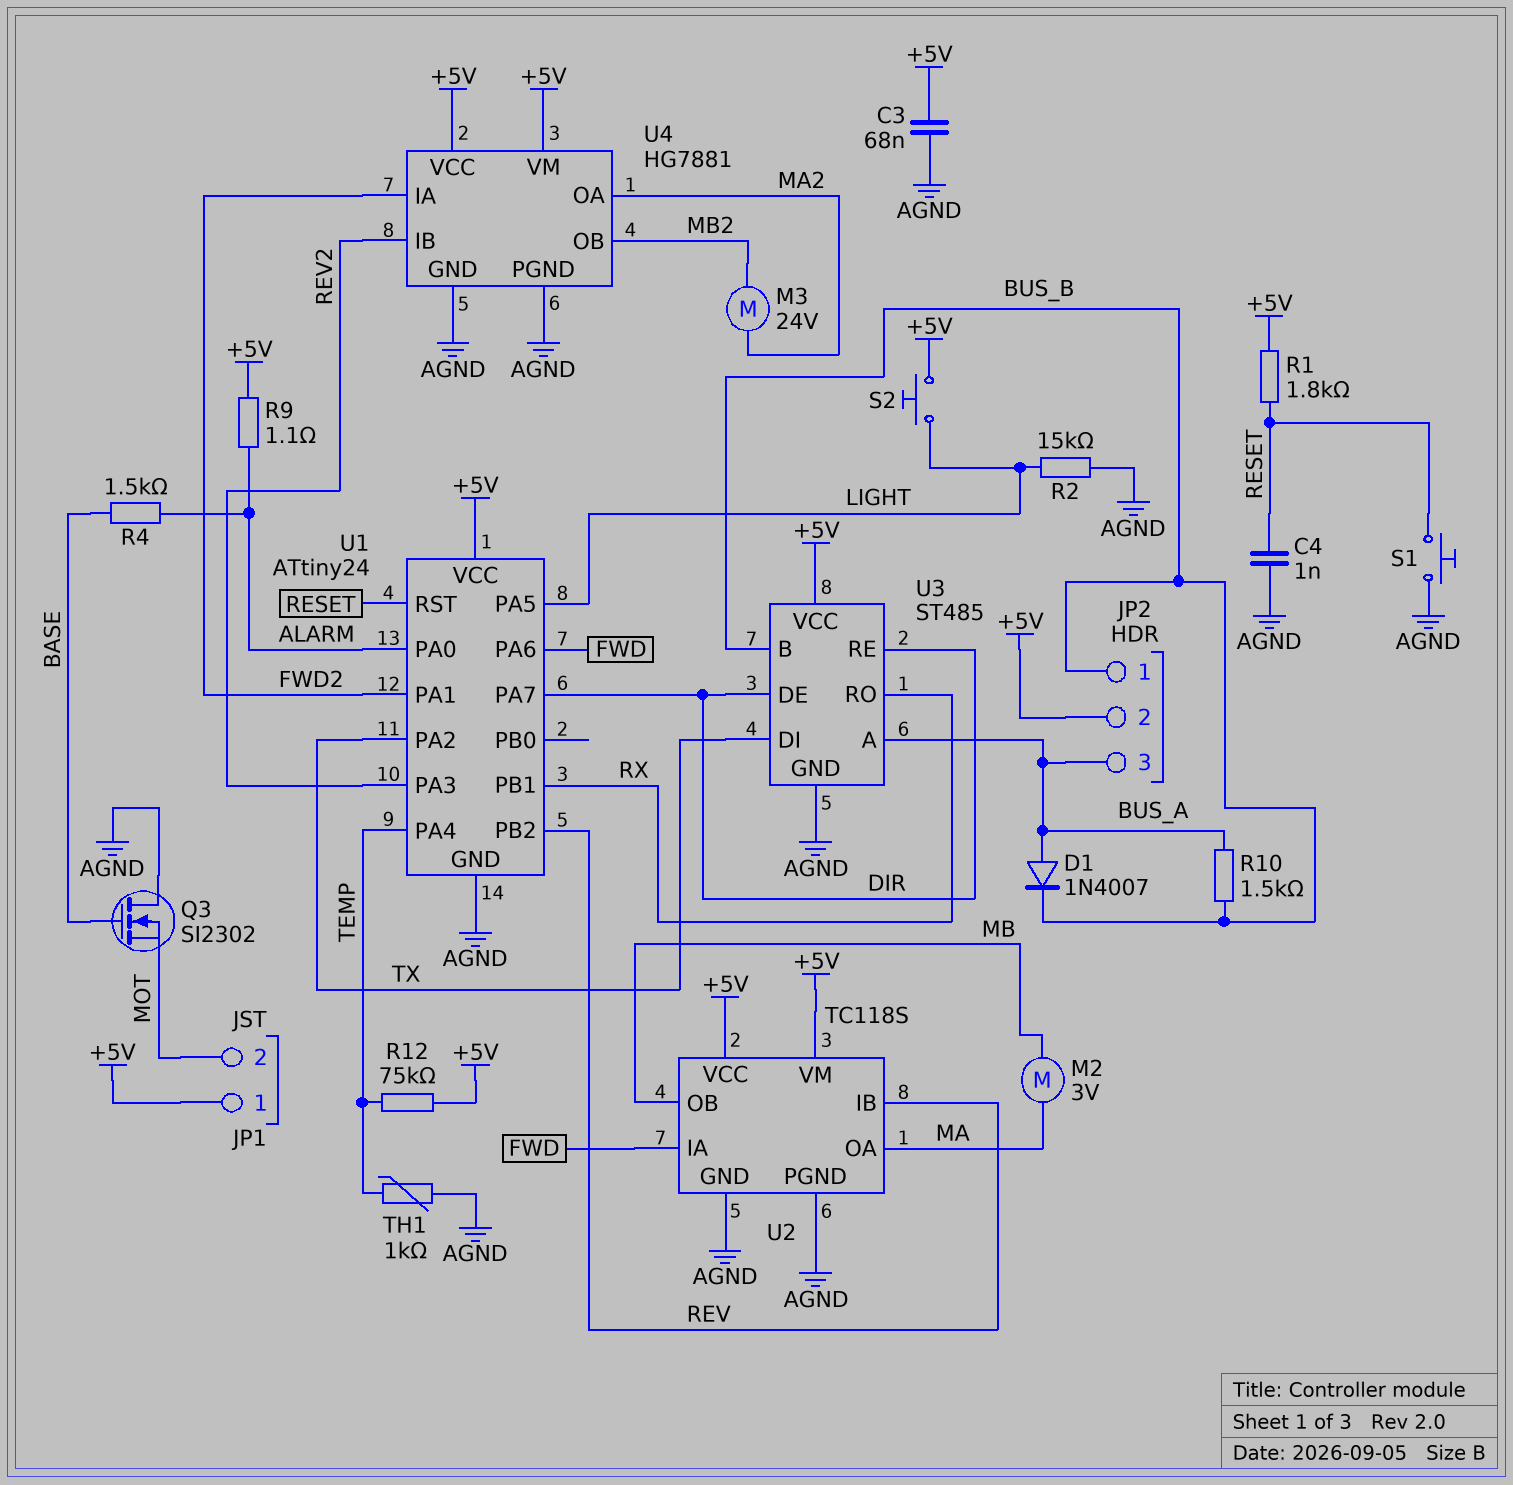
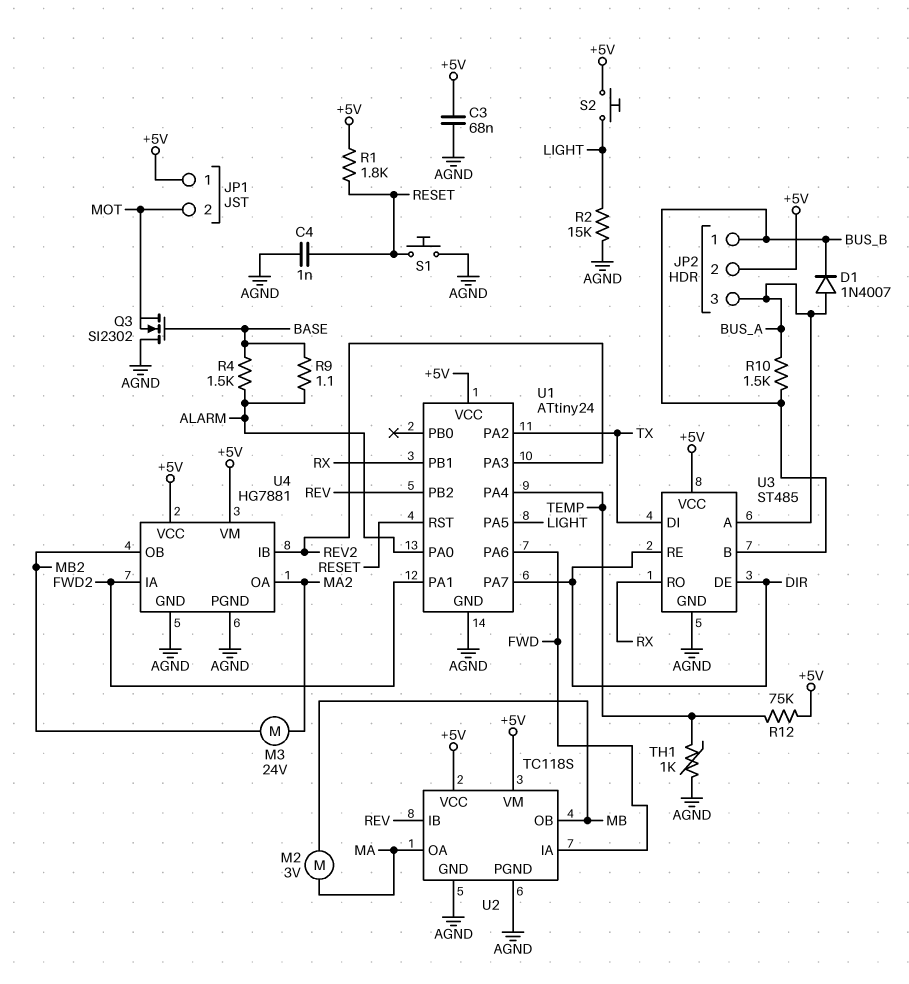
R9: 1.1 (+5V, ALARM) -> 1.1 (ALARM, BASE)

